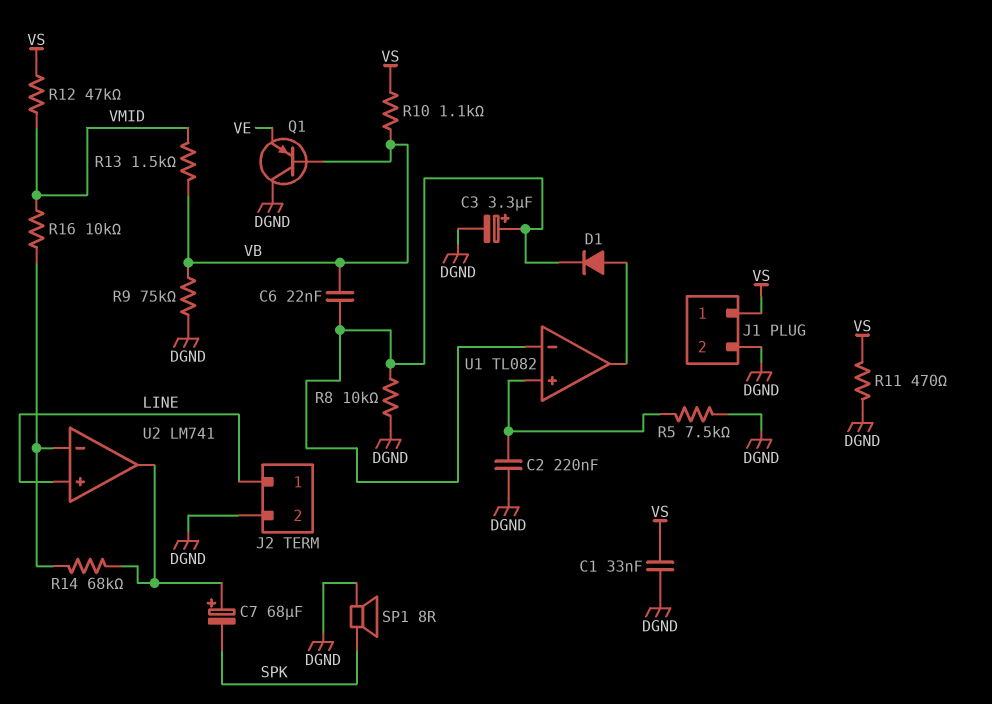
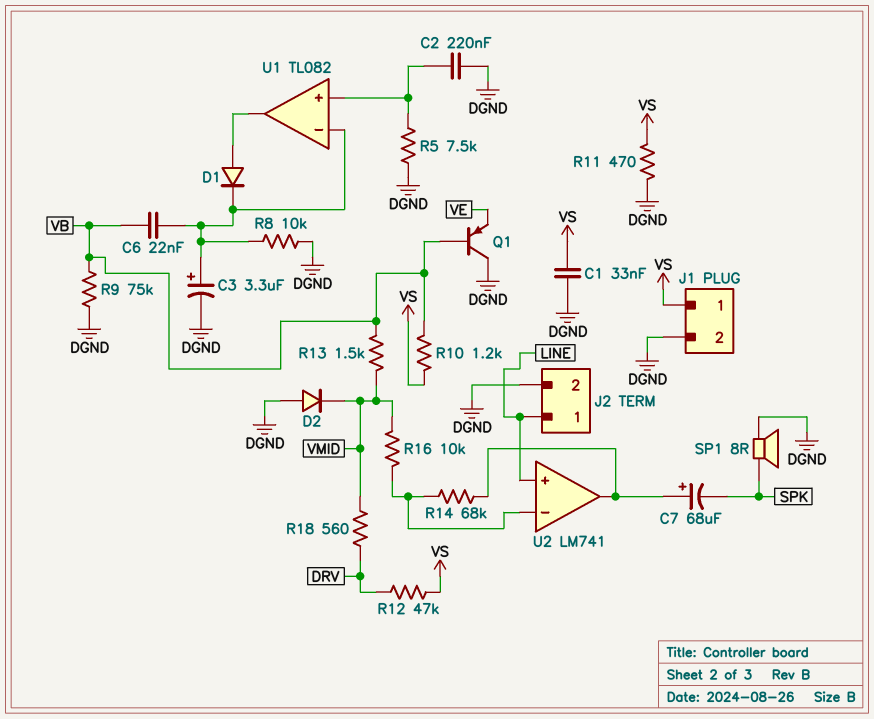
D2: none -> diode (A DGND, K VMID)
R10: 1.1k (VB, VS) -> 1.2k (VB, VS)
R12: 47k (VMID, VS) -> 47k (DRV, VS)
R18: none -> 560 (DRV, VMID)

